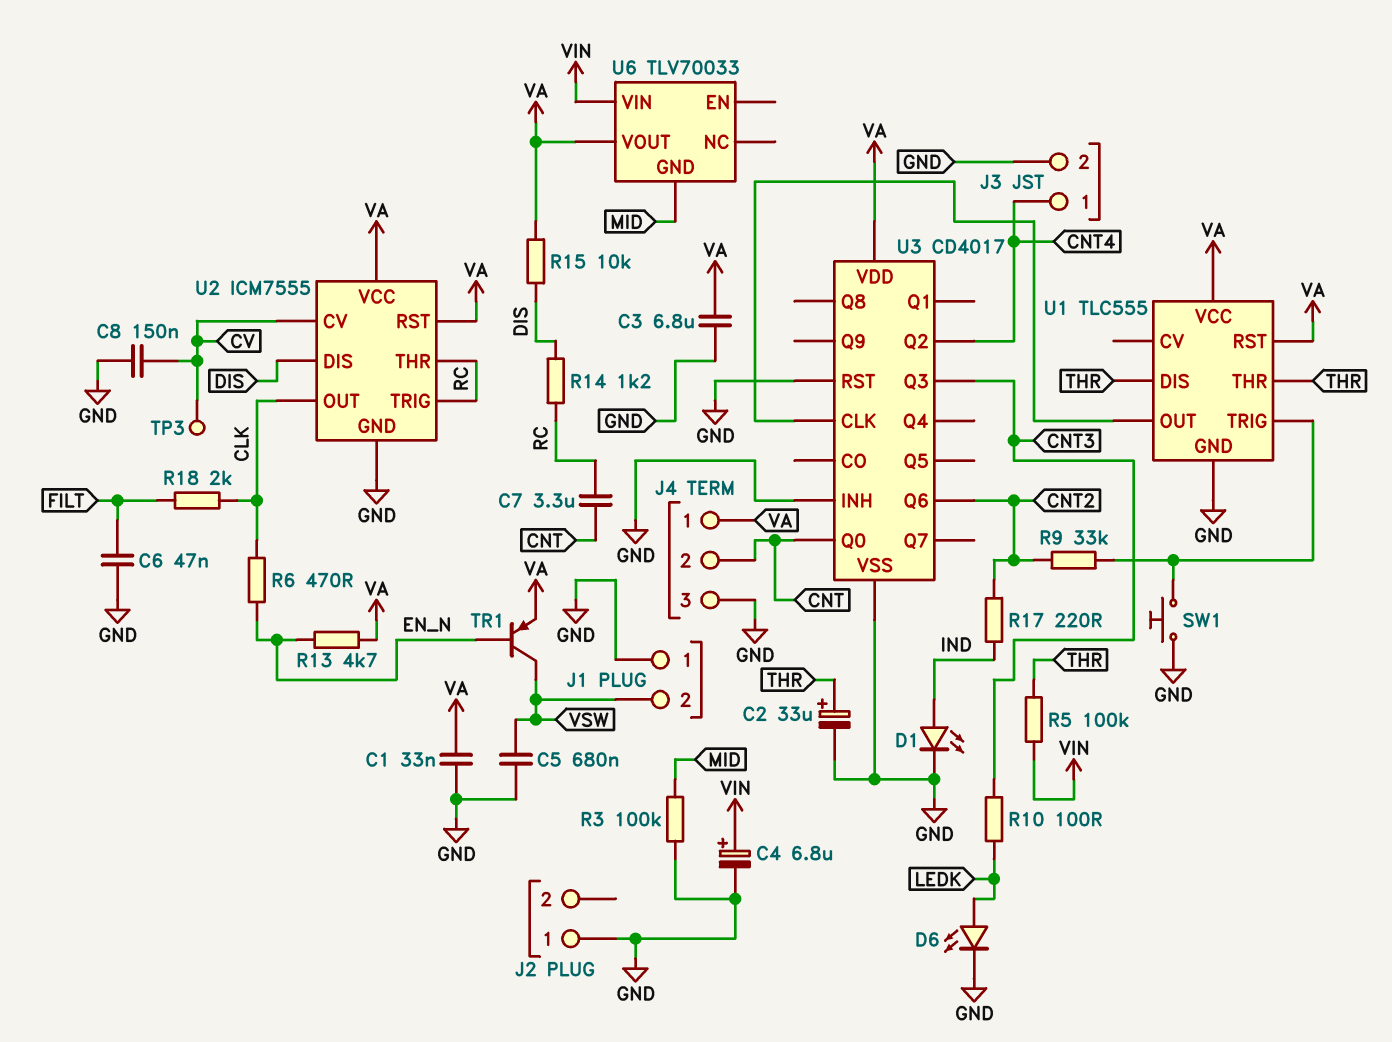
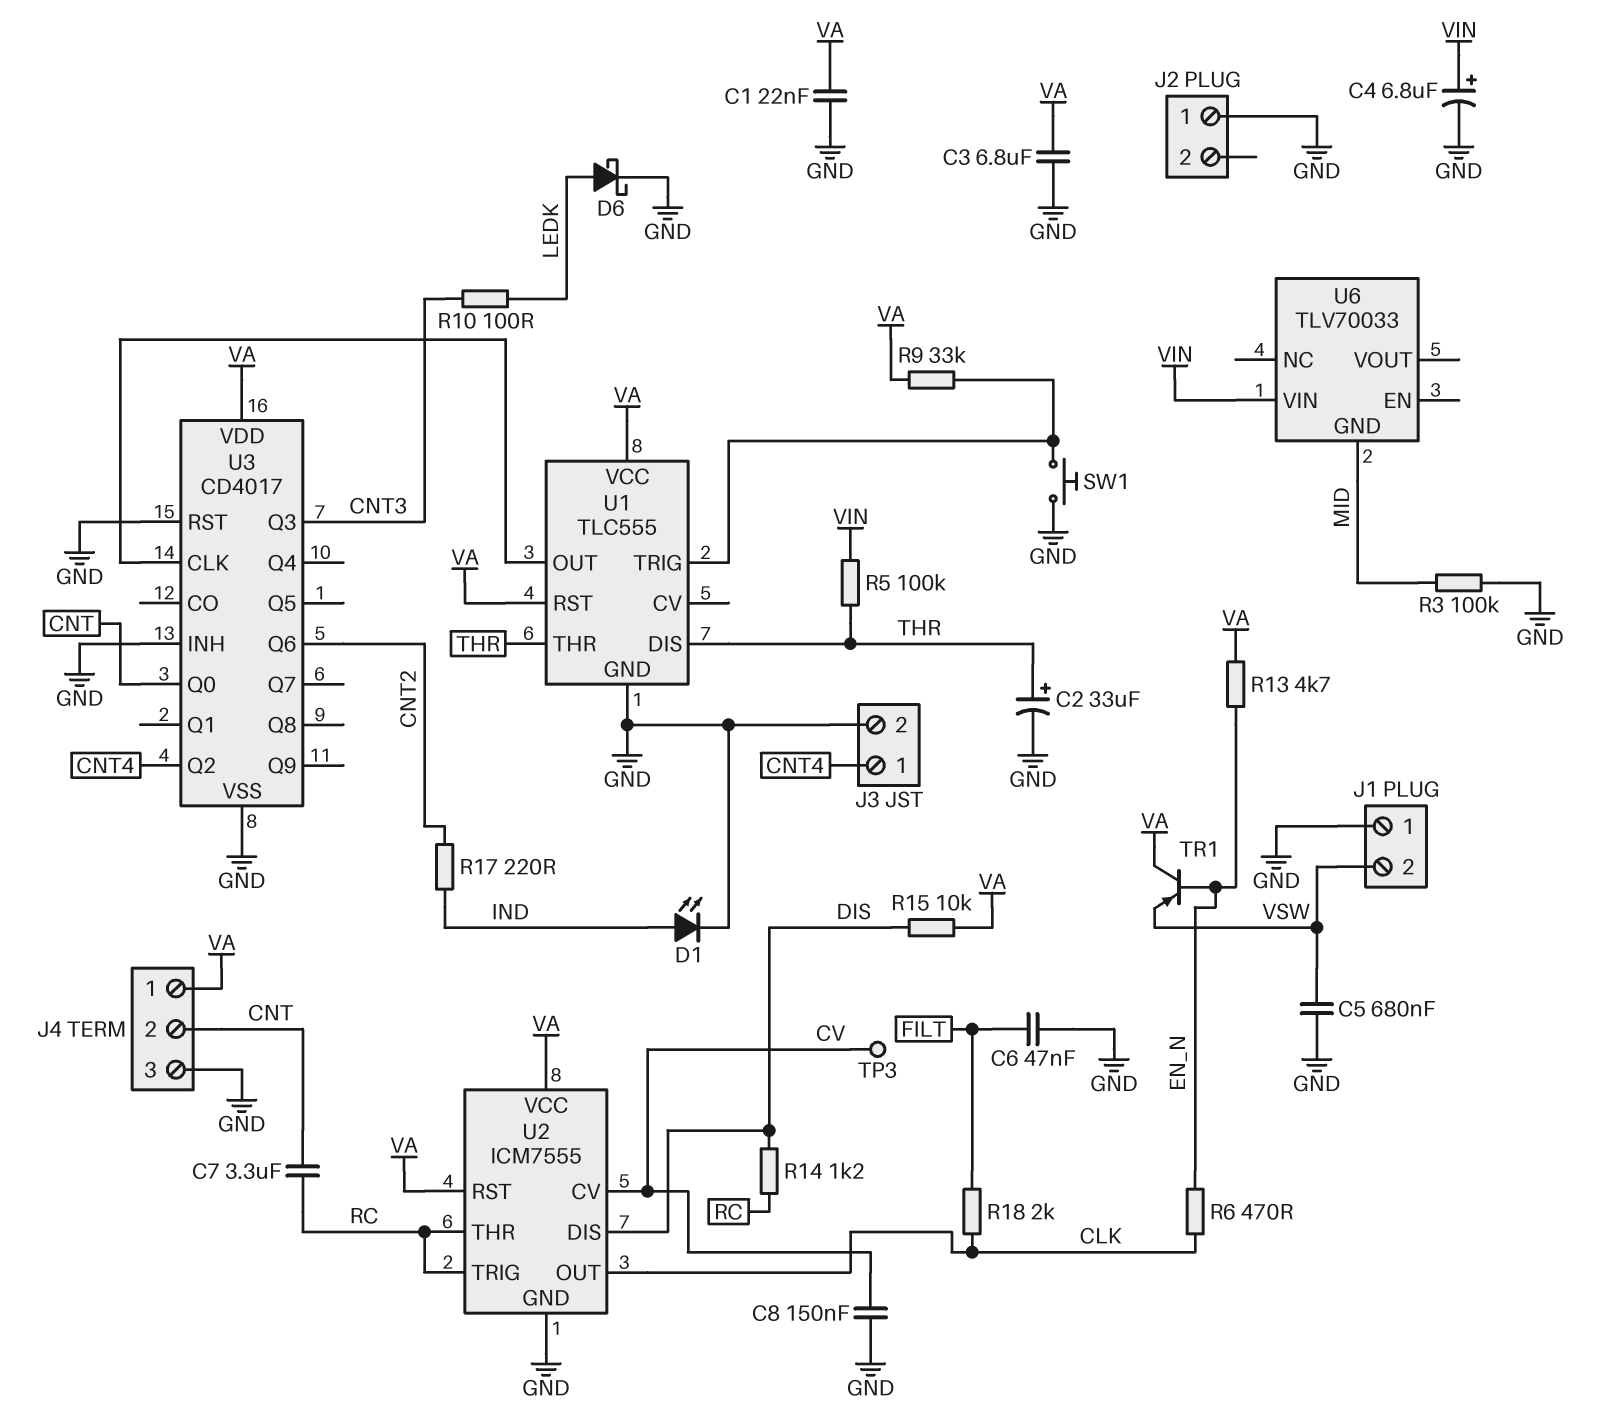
C1: 33nF (GND, VA) -> 22nF (GND, VA)
D6: LED (A LEDK, K GND) -> schottky (A LEDK, K GND)
R9: 33k (CNT2, U1/TRIG) -> 33k (U1/TRIG, VA)
TR1: PNP (B EN_N, C VSW, E VA) -> PNP (B EN_N, C VA, E VSW)
U6 pin VOUT: VA -> none

